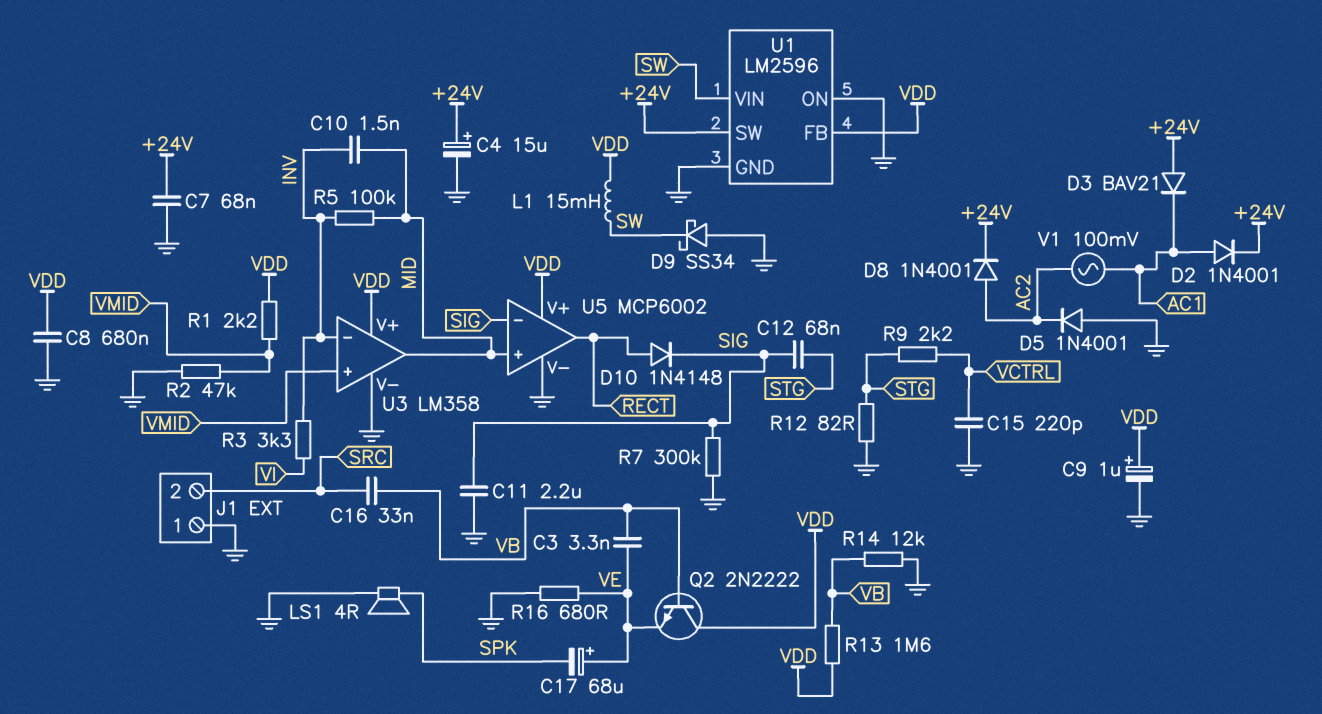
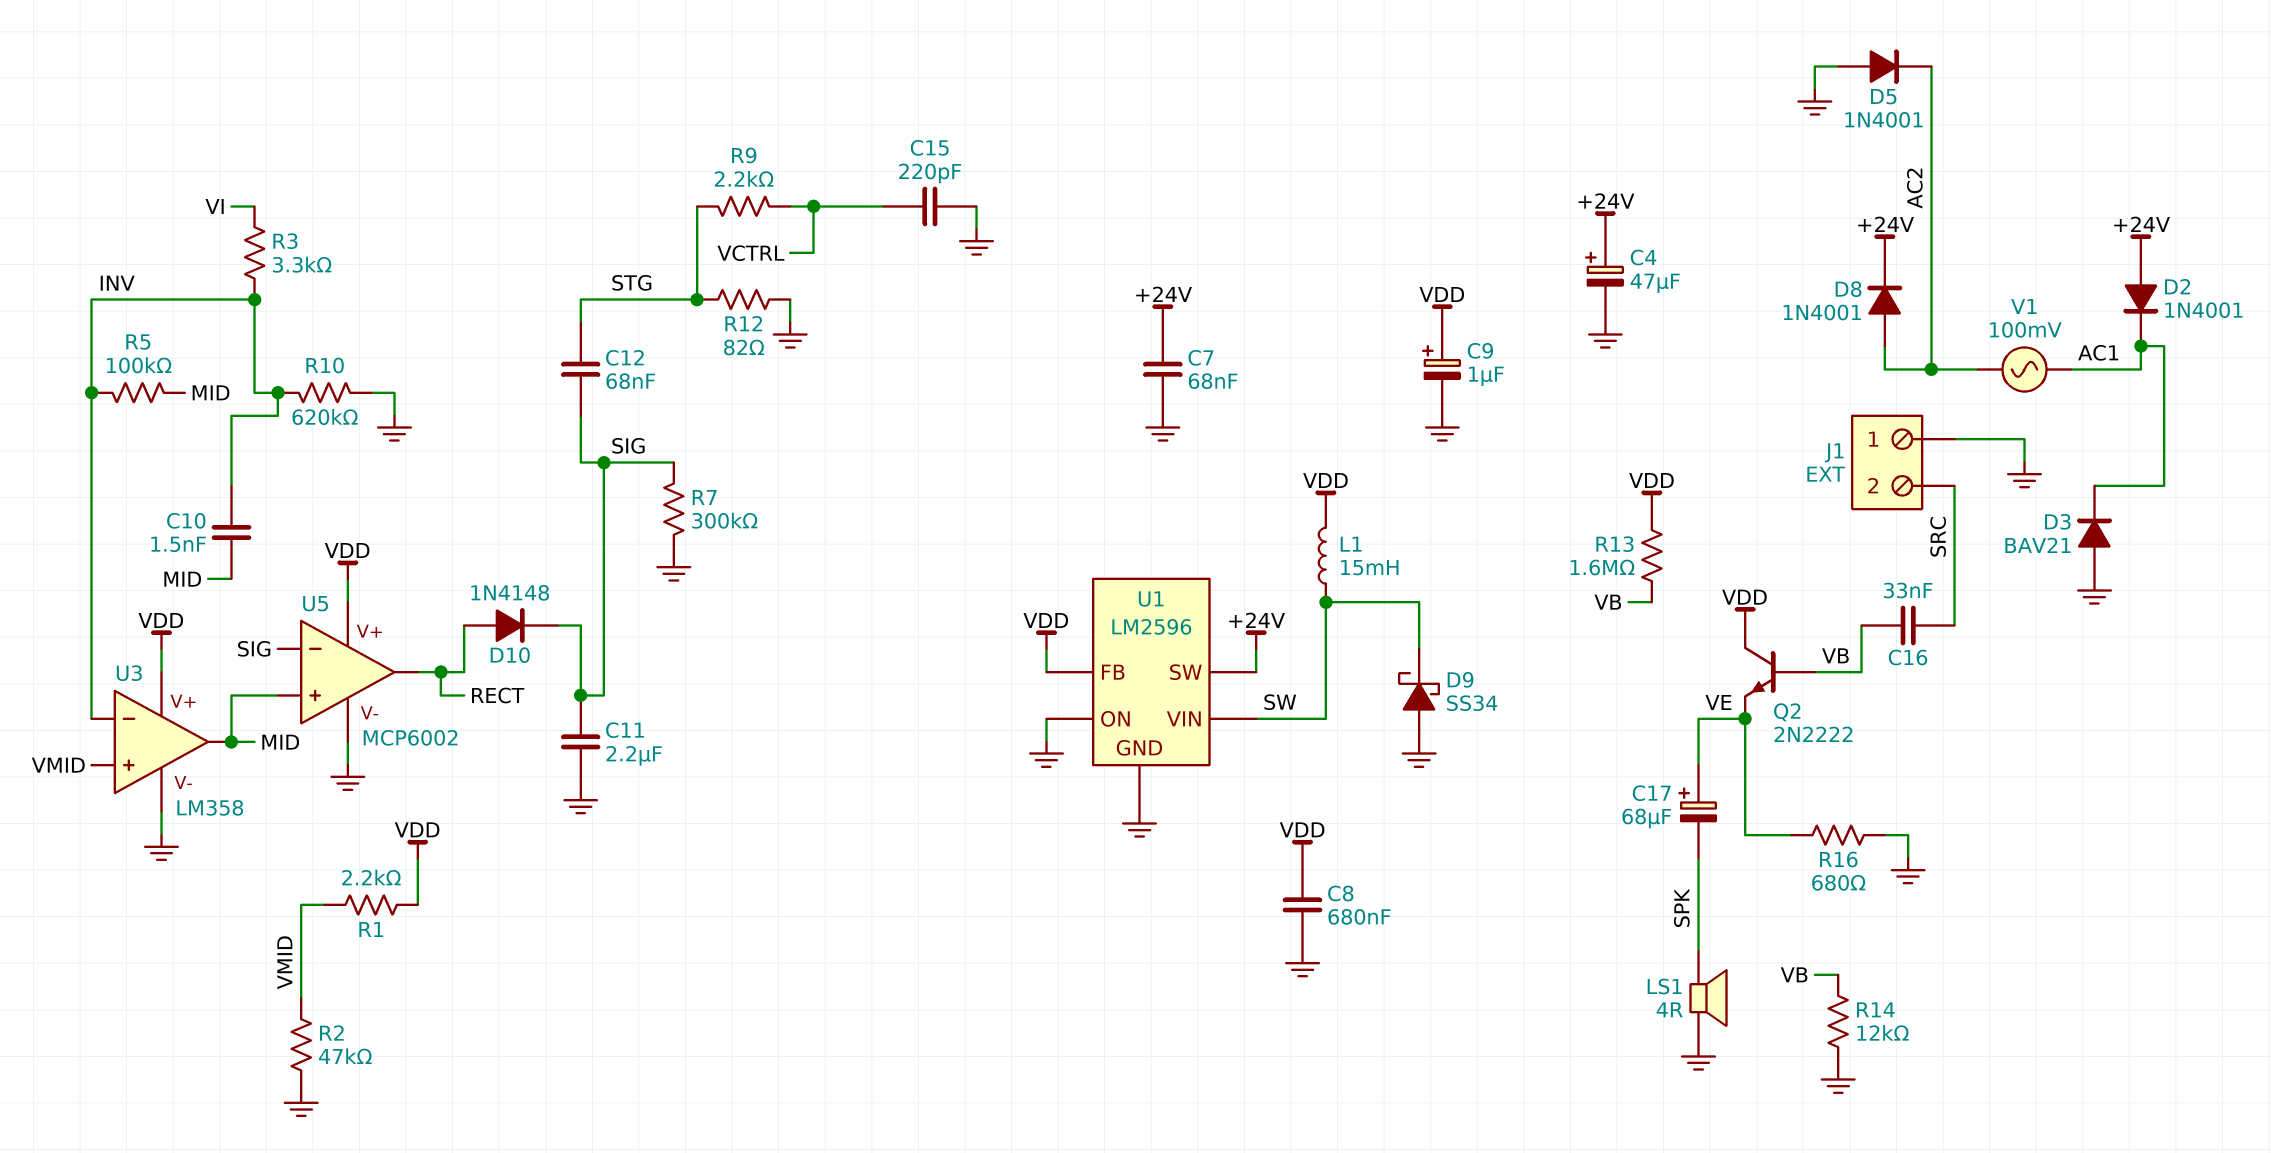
C3: 3.3nF (VB, VE) -> none
C4: 15uF (plus +24V, minus GND) -> 47uF (plus +24V, minus GND)
D2: diode 1N4001 (A AC1, K +24V) -> diode 1N4001 (A +24V, K AC1)
D3: diode BAV21 (A +24V, K AC1) -> diode BAV21 (A GND, K AC1)
R10: none -> 620k (GND, INV)

